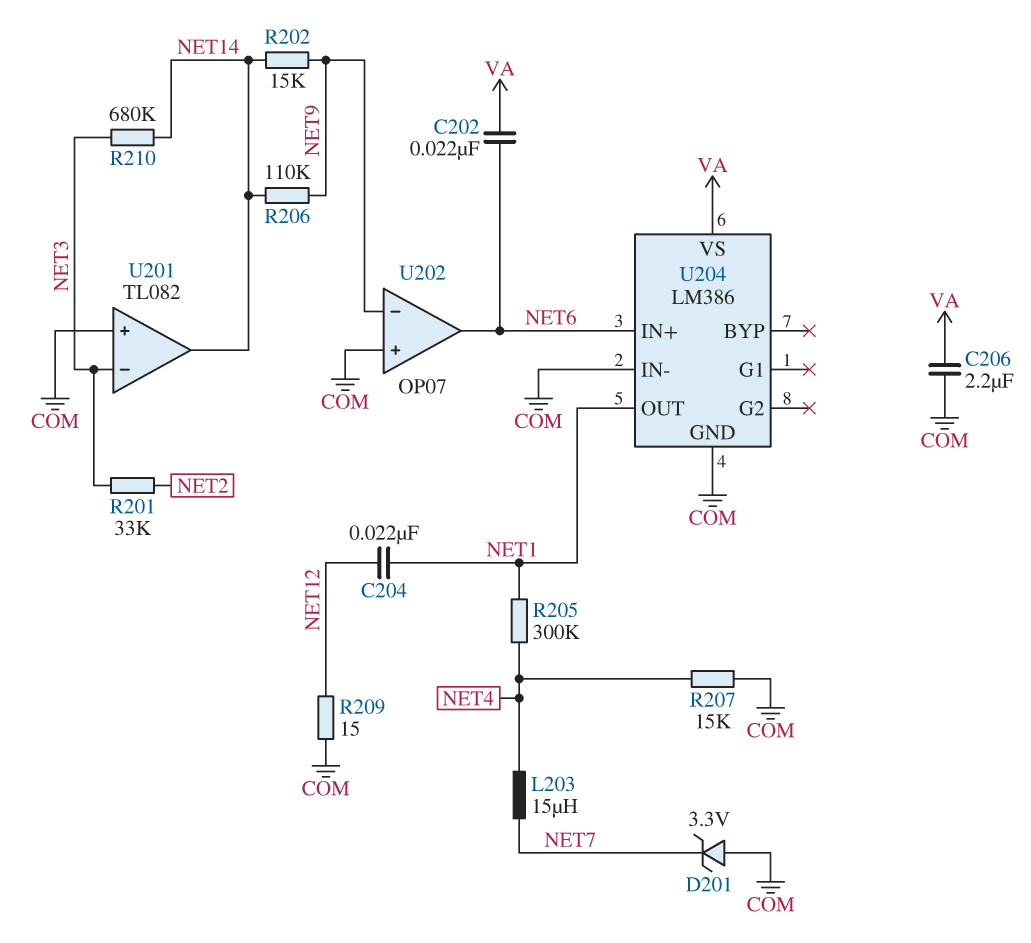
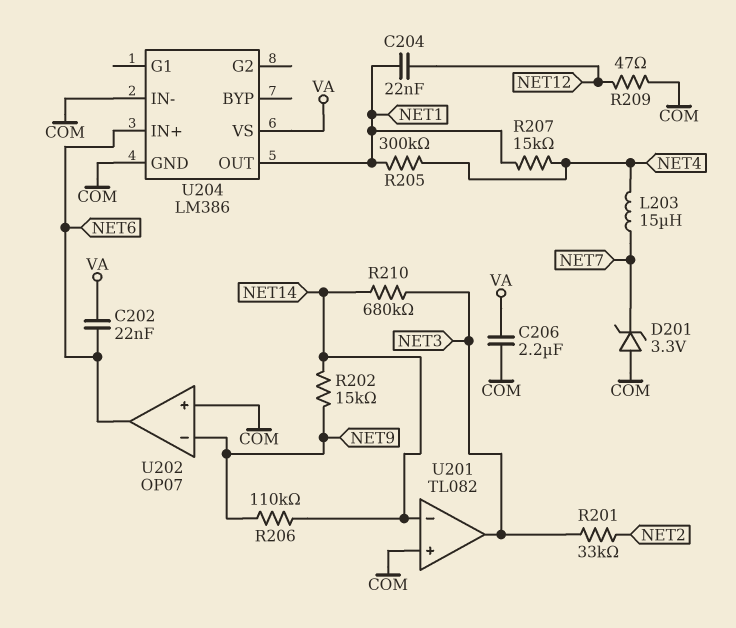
R207: 15k (COM, NET4) -> 15k (NET1, NET4)
R209: 15 (COM, NET12) -> 47 (COM, NET12)
U201 pin in-: NET3 -> NET14
U201 pin out: NET14 -> NET3

